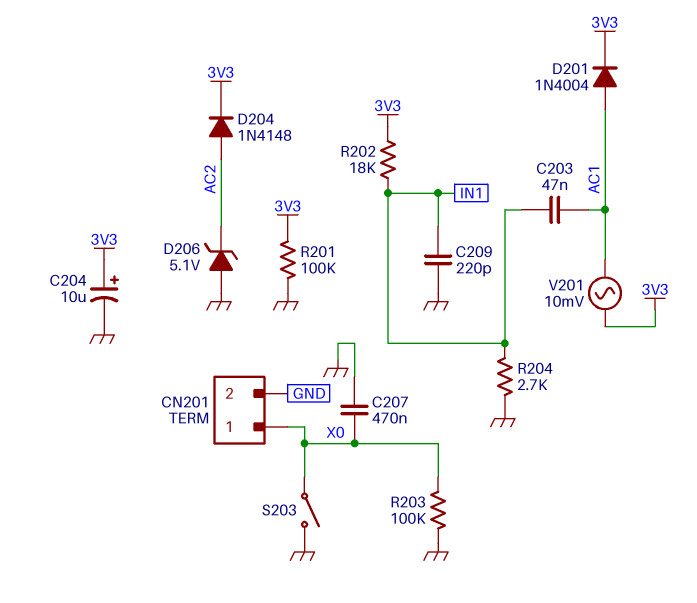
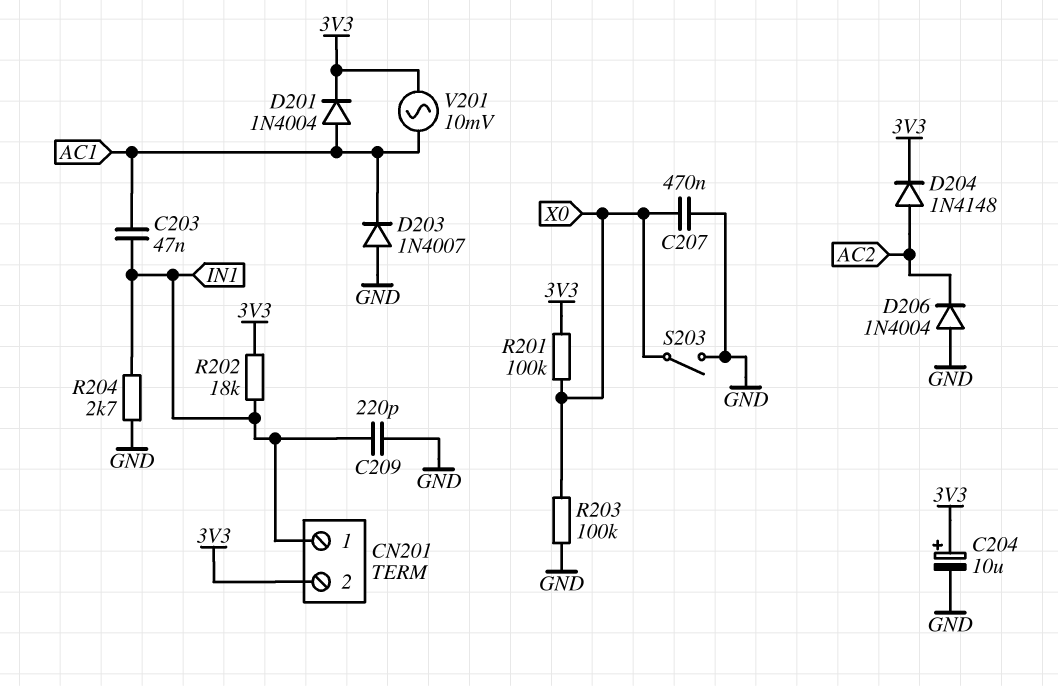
CN201 pin 1: X0 -> IN1
CN201 pin 2: GND -> 3V3
D203: none -> diode 1N4007 (A GND, K AC1)
D206: zener 5.1V (A GND, K AC2) -> diode 1N4004 (A GND, K AC2)
R201: 100k (3V3, GND) -> 100k (3V3, X0)

